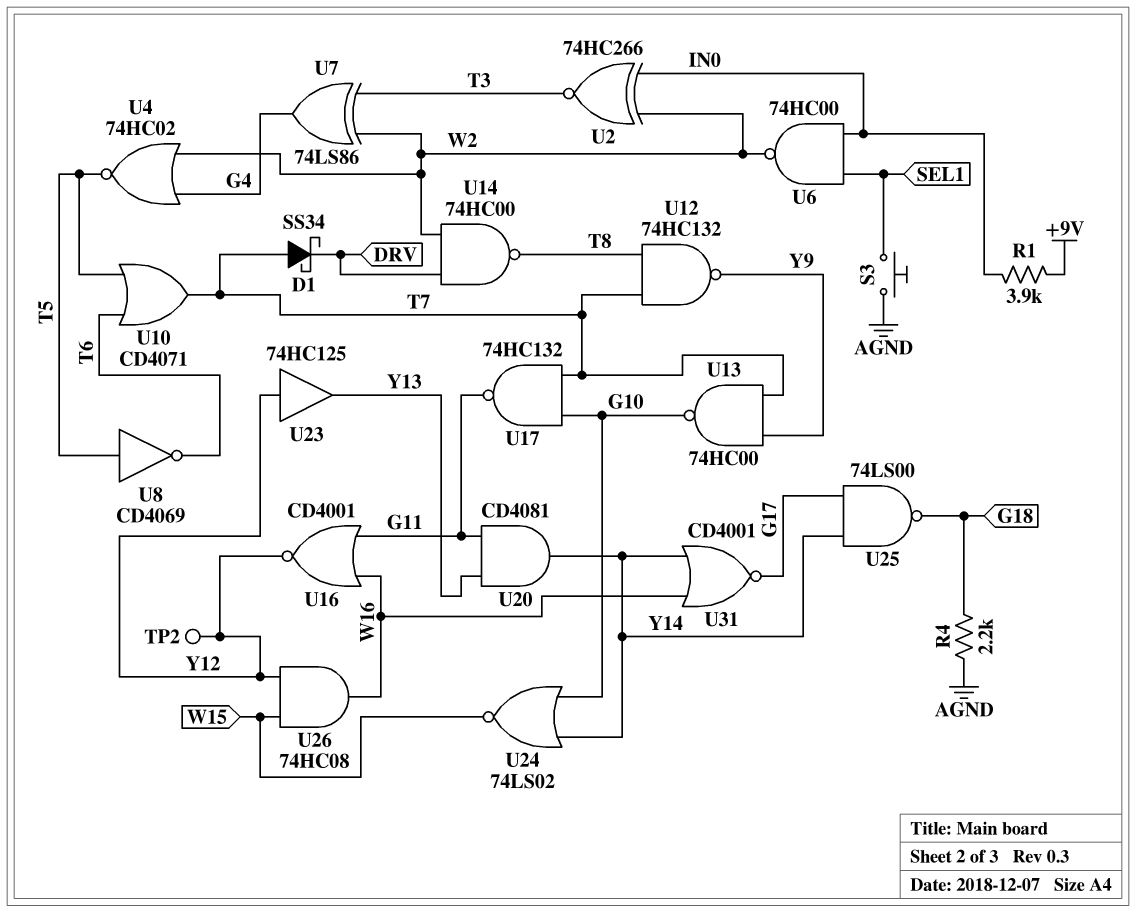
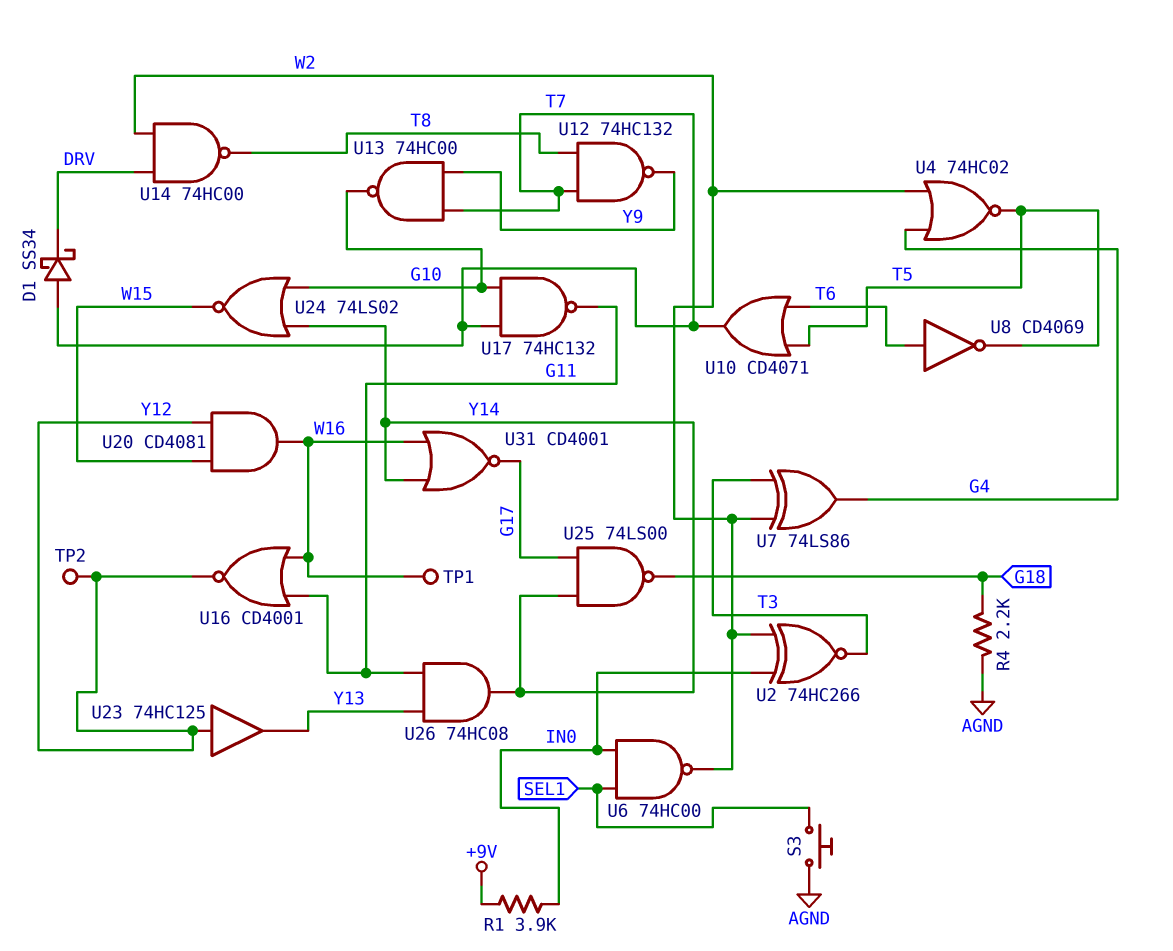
TP1: none -> test point (W16)
U8: NOT CD4069 (in T5, out T6) -> NOT CD4069 (in T6, out T5)
U20: AND CD4081 (in G11, in Y13, out Y14) -> AND CD4081 (in W15, in Y12, out W16)
U26: AND 74HC08 (in W15, in Y12, out W16) -> AND 74HC08 (in G11, in Y13, out Y14)

